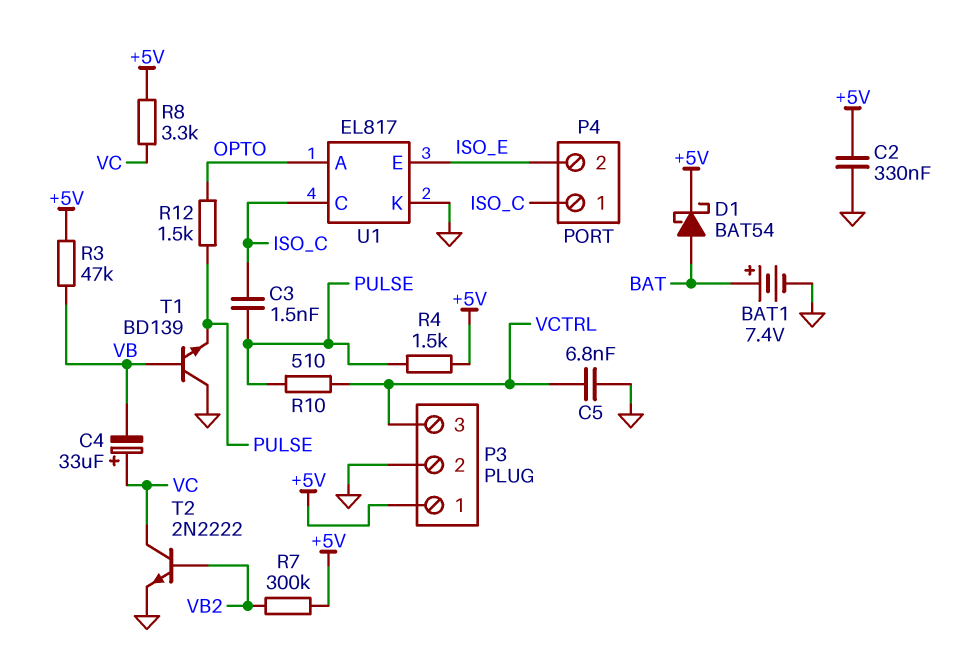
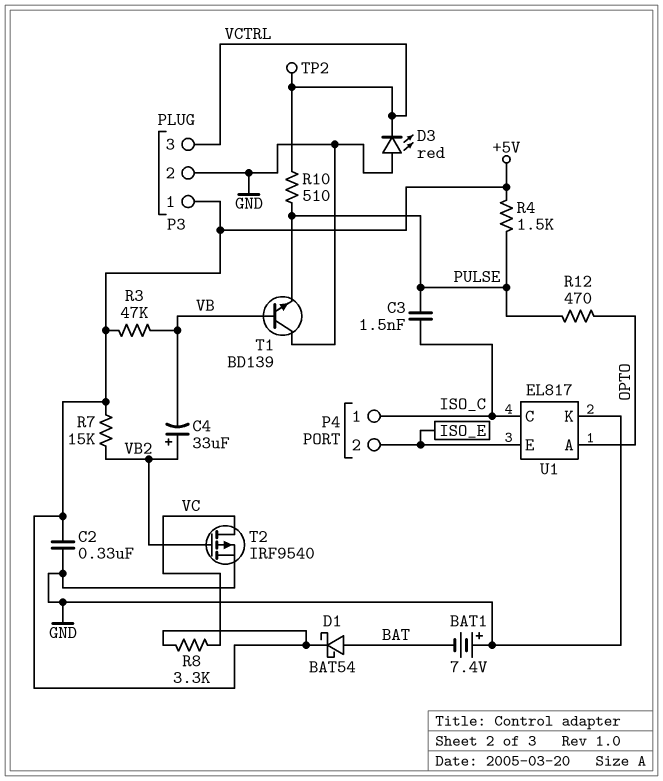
BAT1: 7.4V (plus BAT, minus GND) -> 7.4V (plus GND, minus BAT)
C4: 33uF (plus VC, minus VB) -> 33uF (plus VB2, minus VB)
C5: 6.8nF (GND, VCTRL) -> none
D3: none -> LED red (A GND, K VCTRL)
R7: 300k (+5V, VB2) -> 15k (+5V, VB2)
R12: 1.5k (OPTO, PULSE) -> 470 (OPTO, PULSE)
T2: NPN 2N2222 (B VB2, C VC, E GND) -> PMOS IRF9540 (G VB2, D VC, S GND)
TP2: none -> test point (VCTRL)

